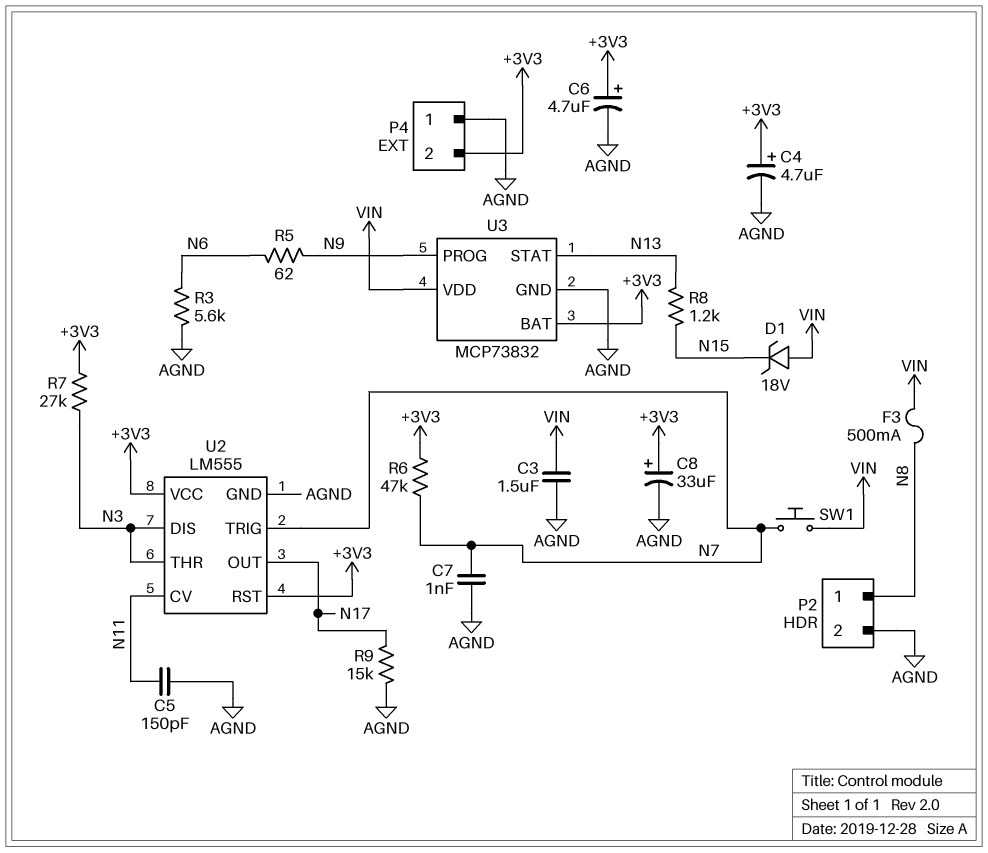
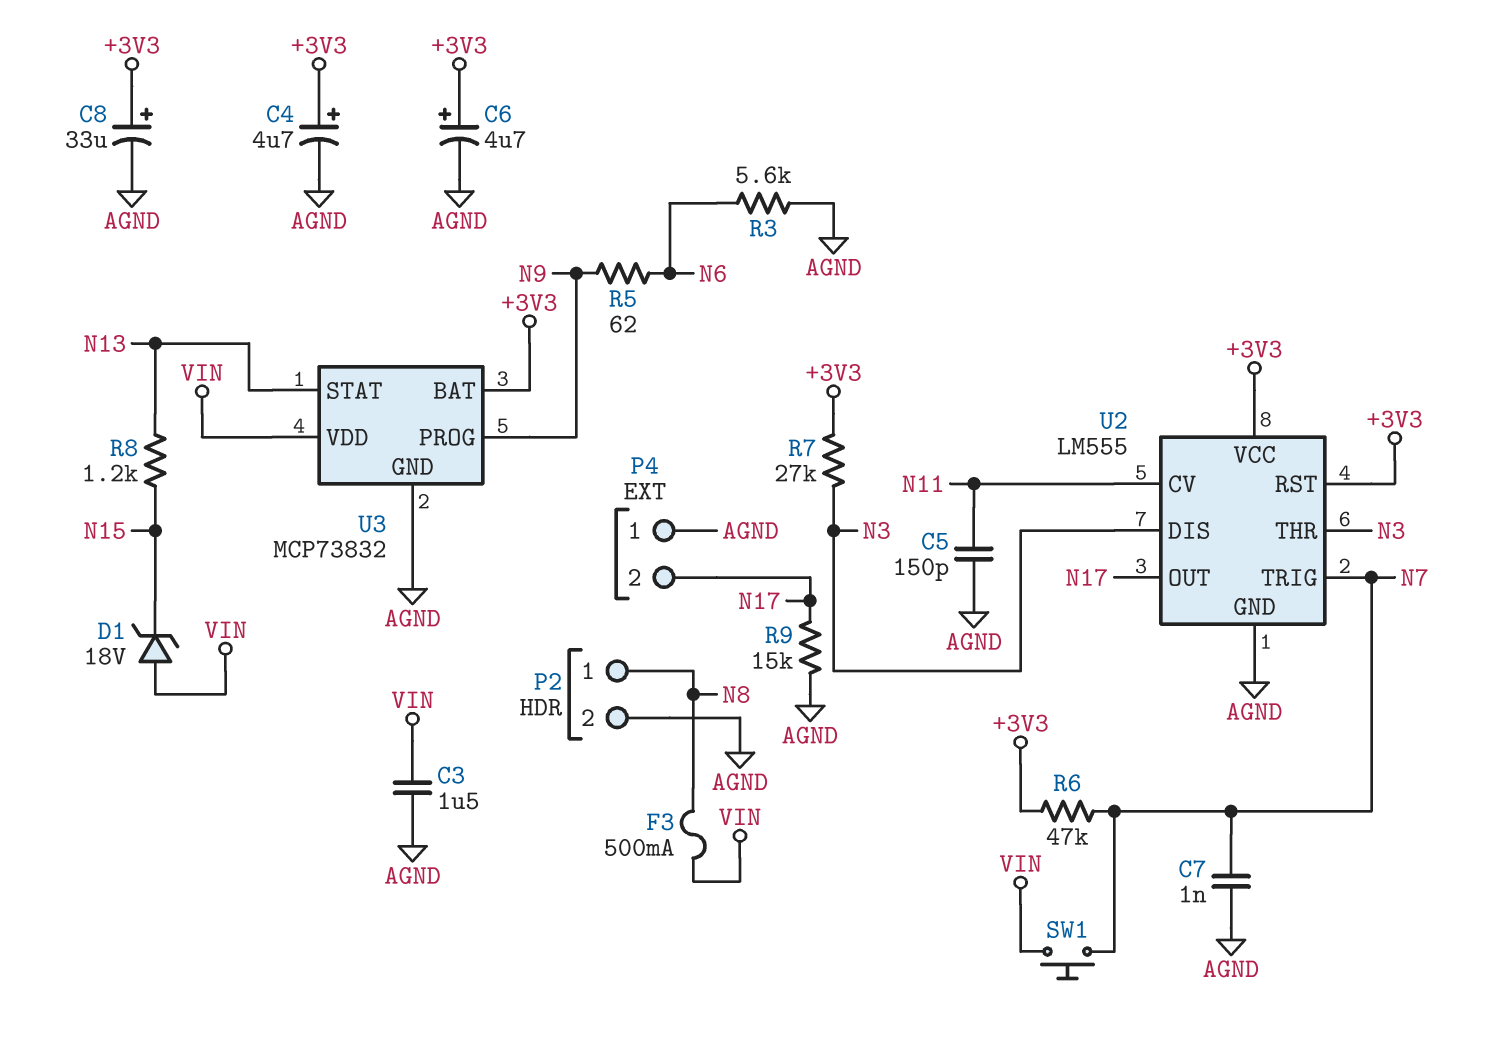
P4 pin 2: +3V3 -> N17

